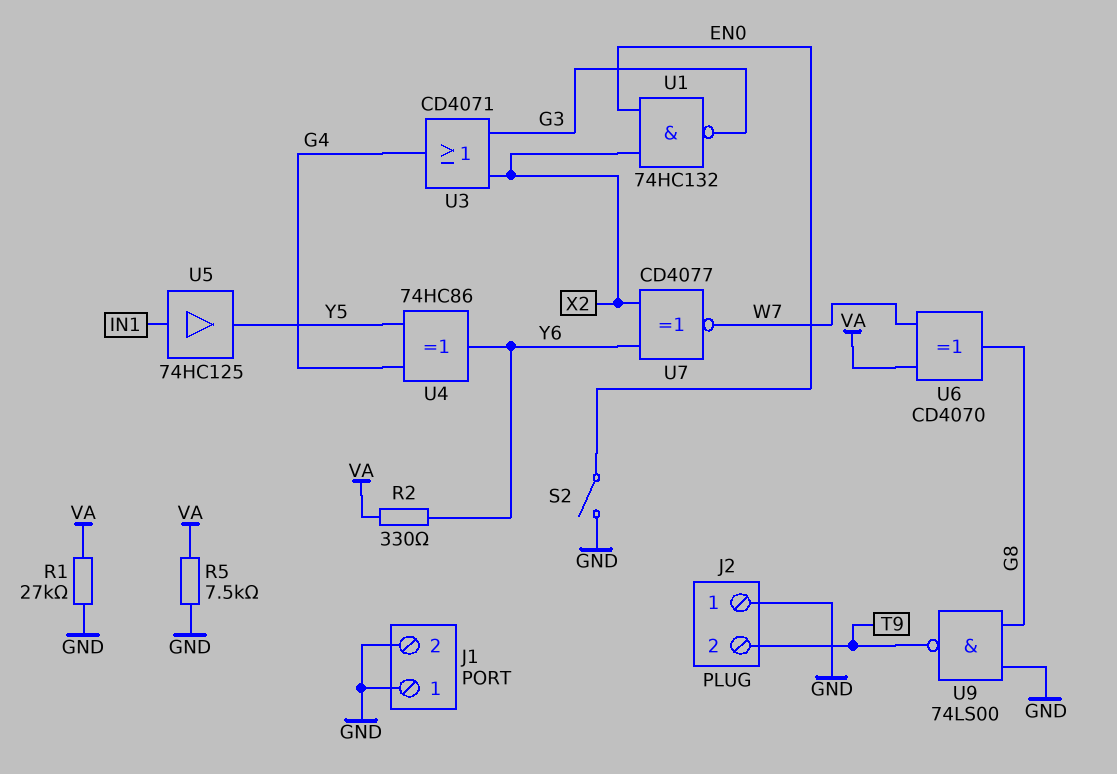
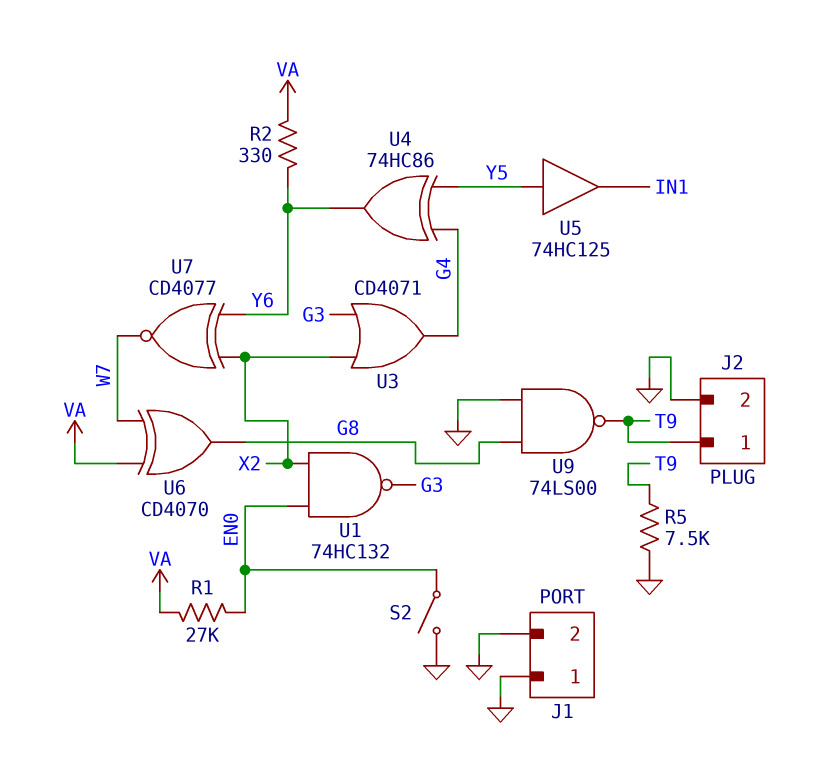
J2 pin 1: GND -> T9
J2 pin 2: T9 -> GND
R1: 27k (GND, VA) -> 27k (EN0, VA)
R5: 7.5k (GND, VA) -> 7.5k (GND, T9)
U5: buffer 74HC125 (in IN1, out Y5) -> buffer 74HC125 (in Y5, out IN1)

